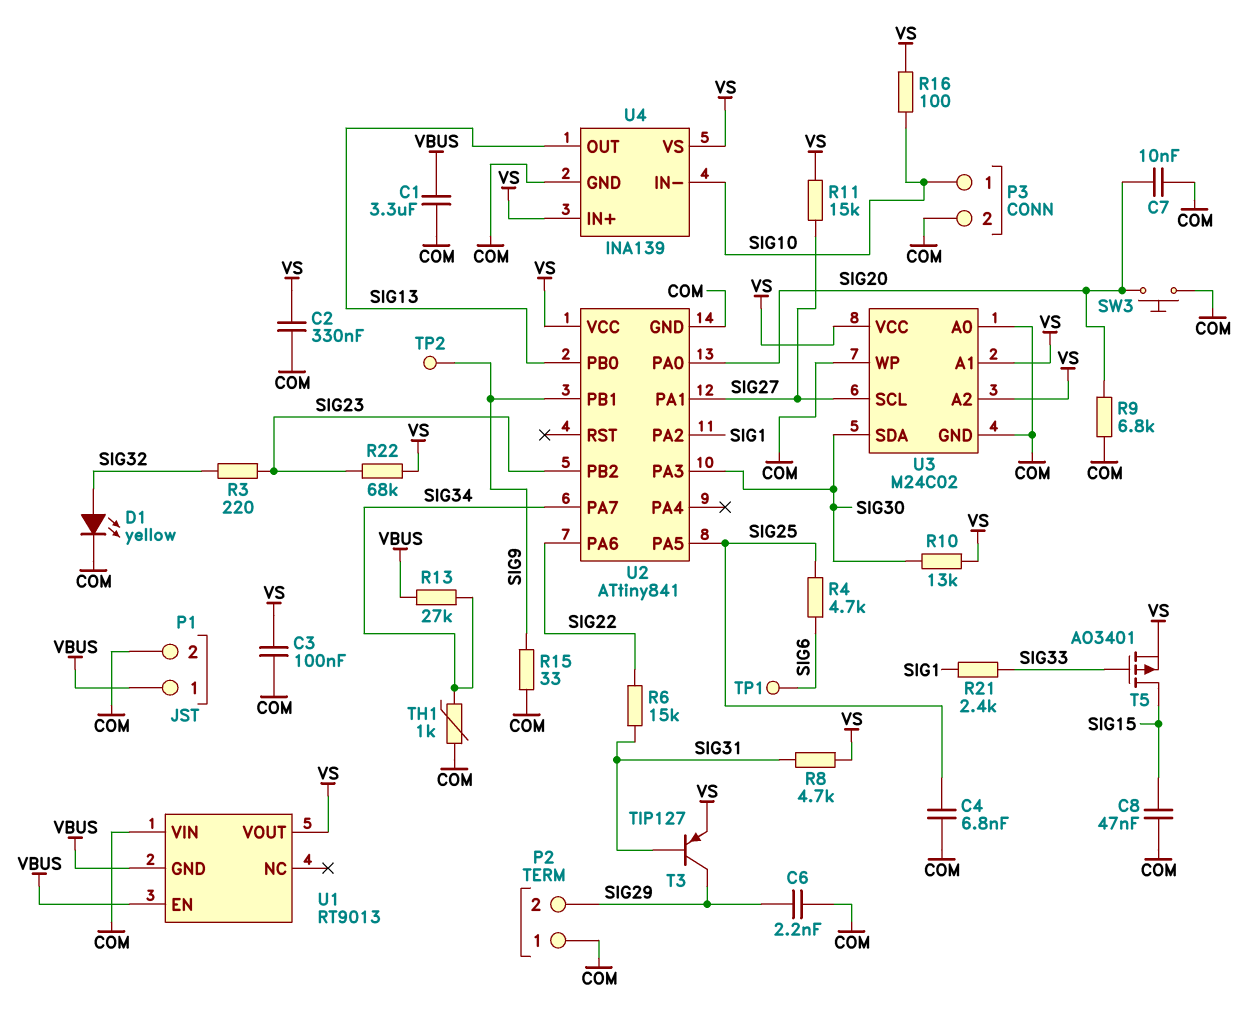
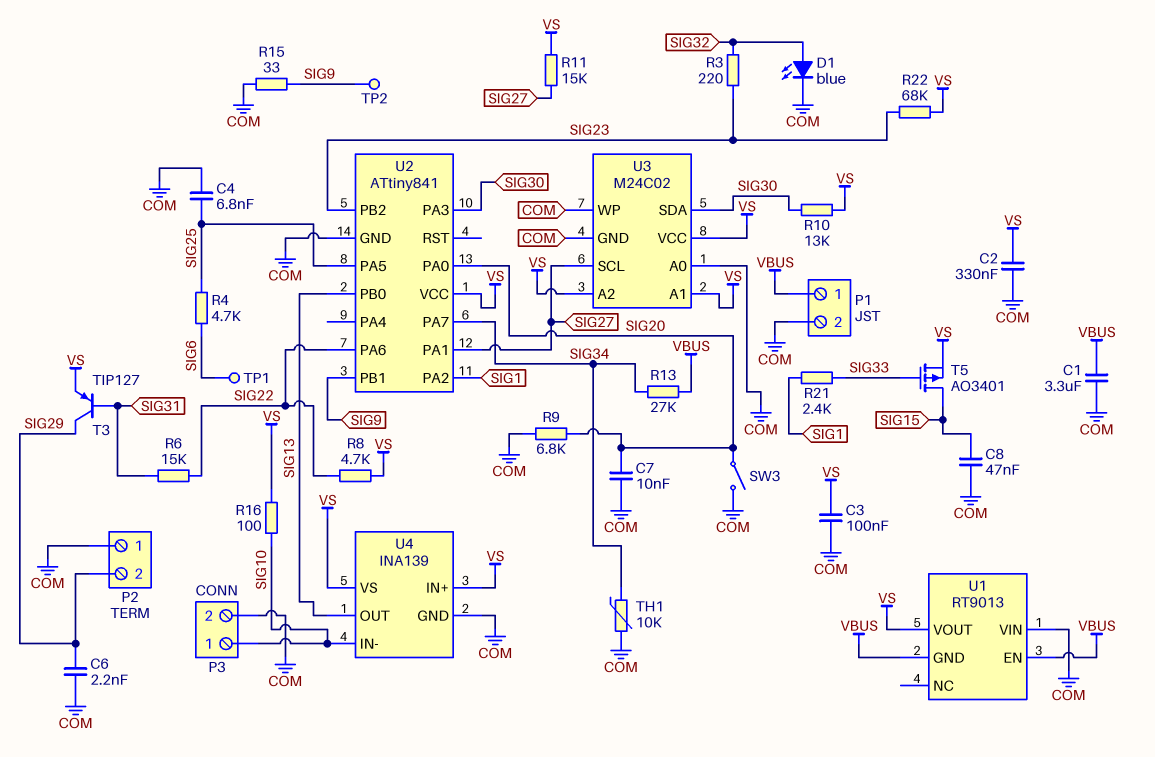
D1: LED yellow (A SIG32, K COM) -> LED blue (A SIG32, K COM)
R8: 4.7k (SIG31, VS) -> 4.7k (SIG22, VS)
SW3: button (COM, SIG20) -> switch (COM, SIG20)
TH1: 1k (COM, SIG34) -> 10k (COM, SIG34)

